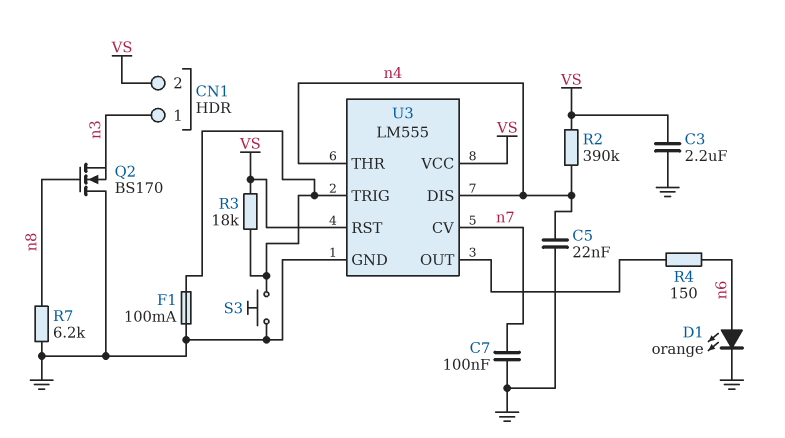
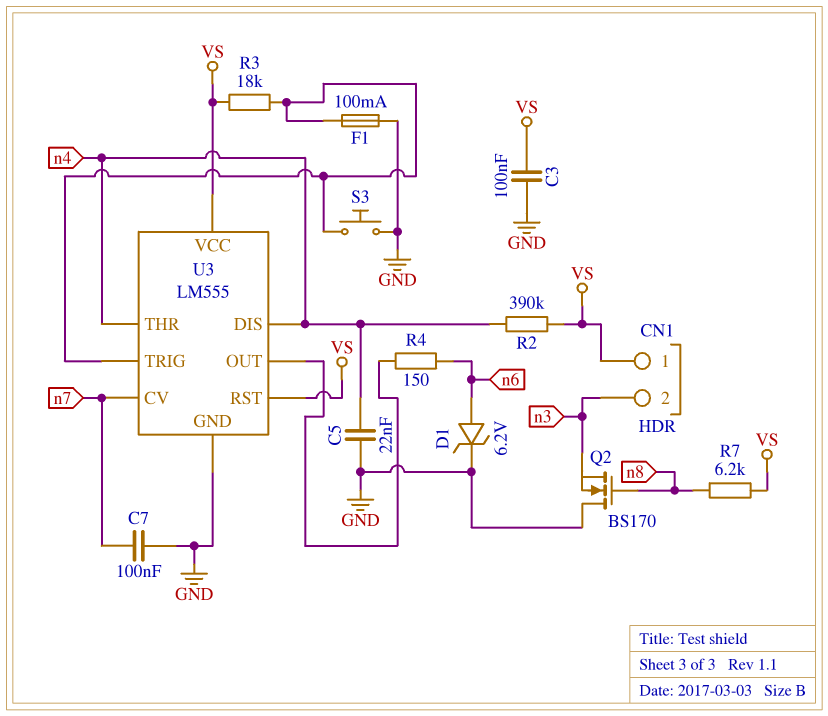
C3: 2.2uF (GND, VS) -> 100nF (GND, VS)
CN1 pin 1: n3 -> VS
CN1 pin 2: VS -> n3
D1: LED orange (A n6, K GND) -> zener 6.2V (A n6, K GND)
R7: 6.2k (GND, n8) -> 6.2k (VS, n8)

